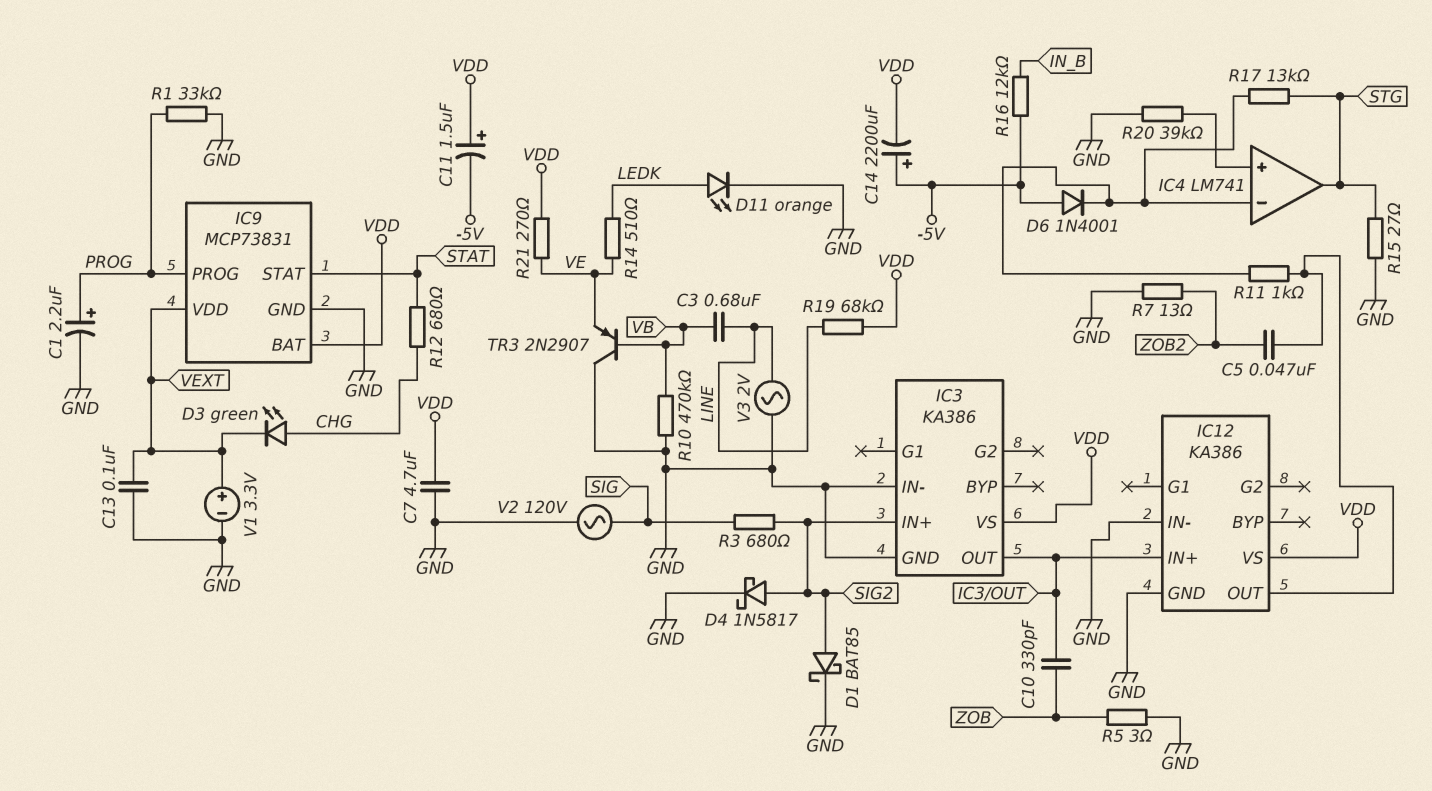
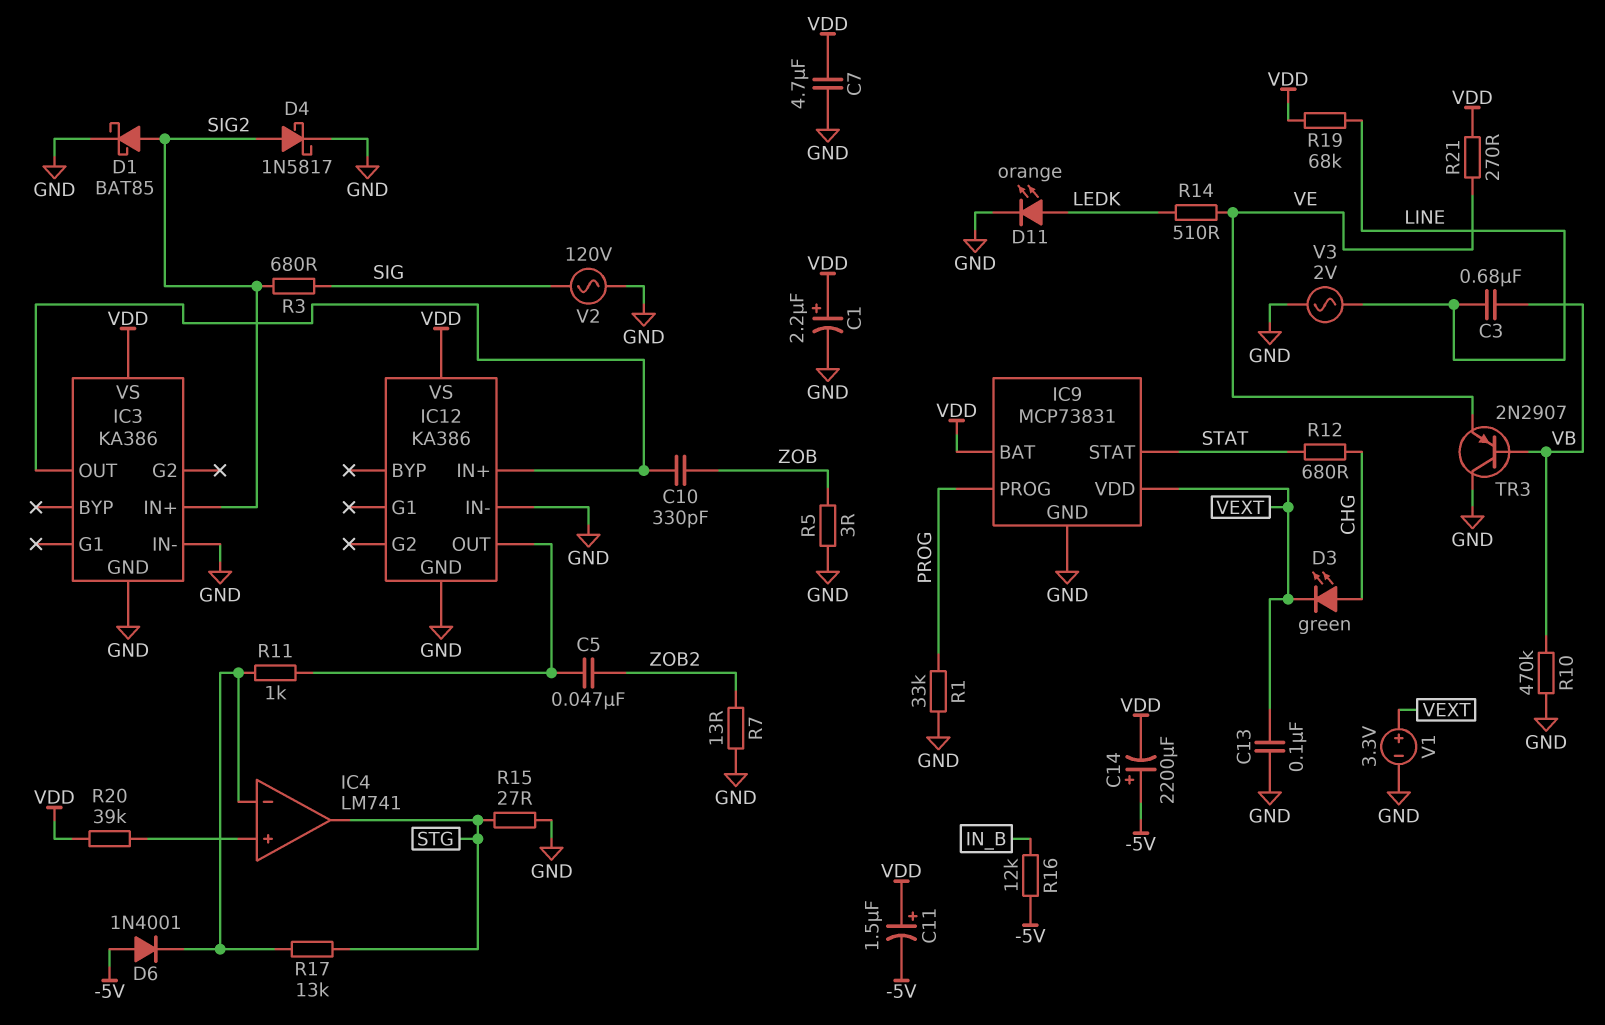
C1: 2.2uF (plus PROG, minus GND) -> 2.2uF (plus VDD, minus GND)
R20: 39k (GND, IC4/in+) -> 39k (IC4/in+, VDD)

